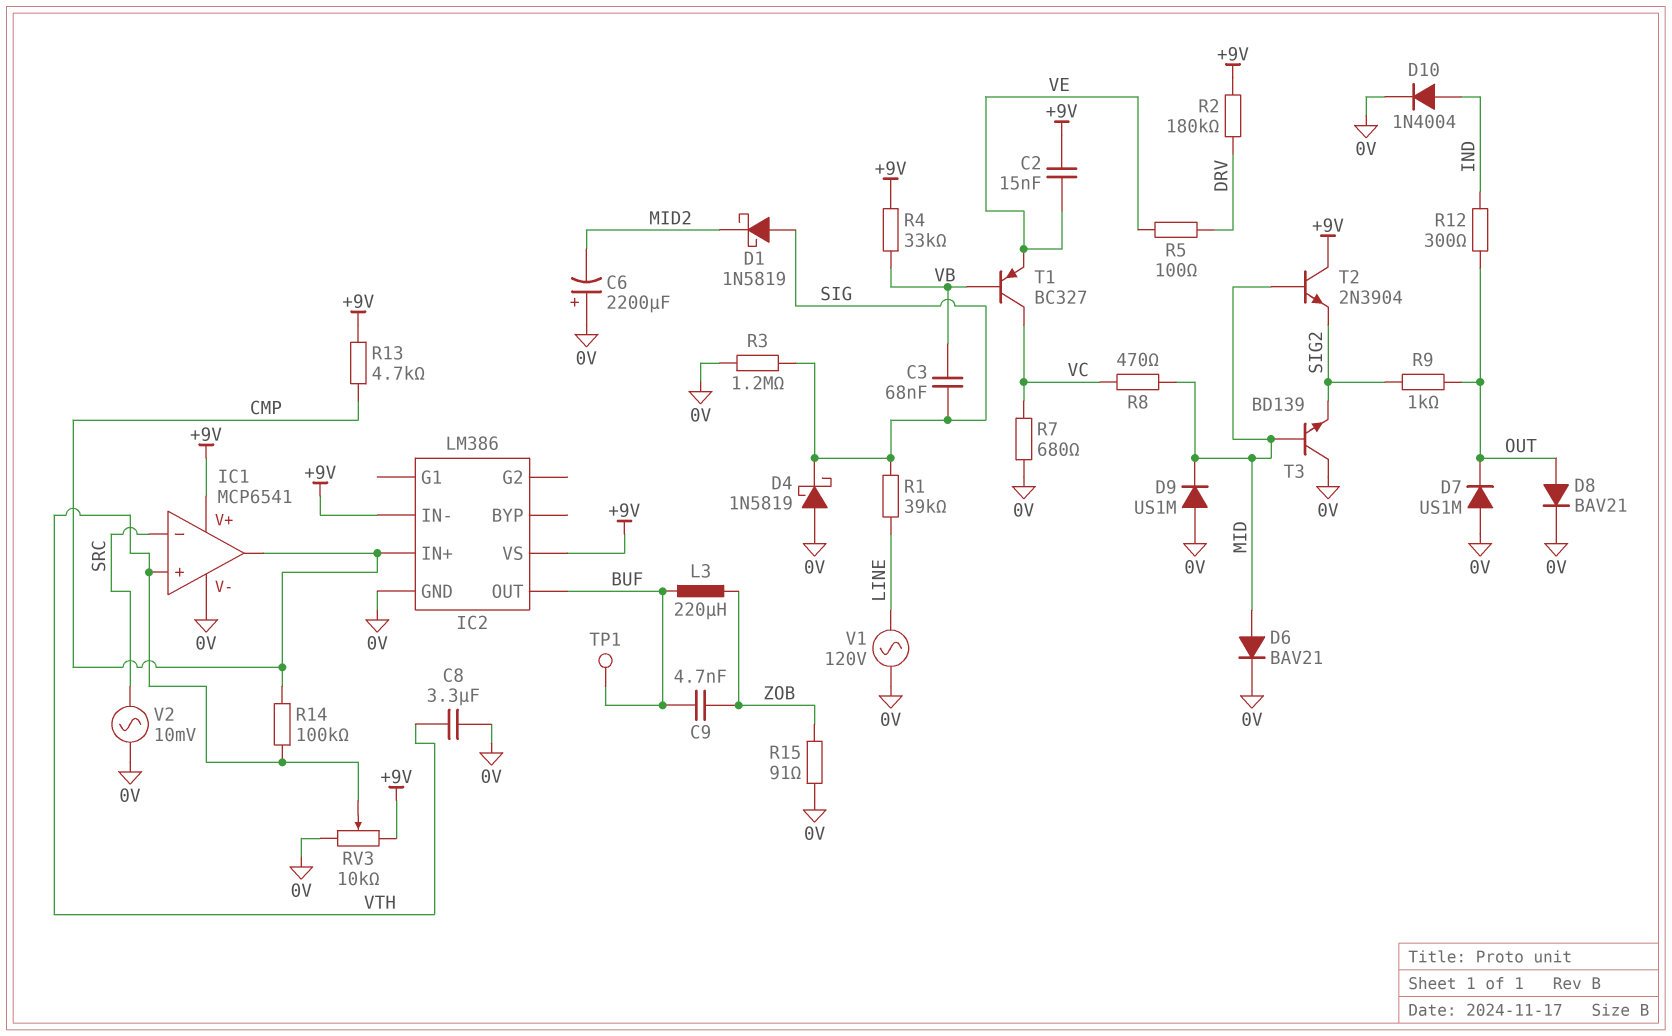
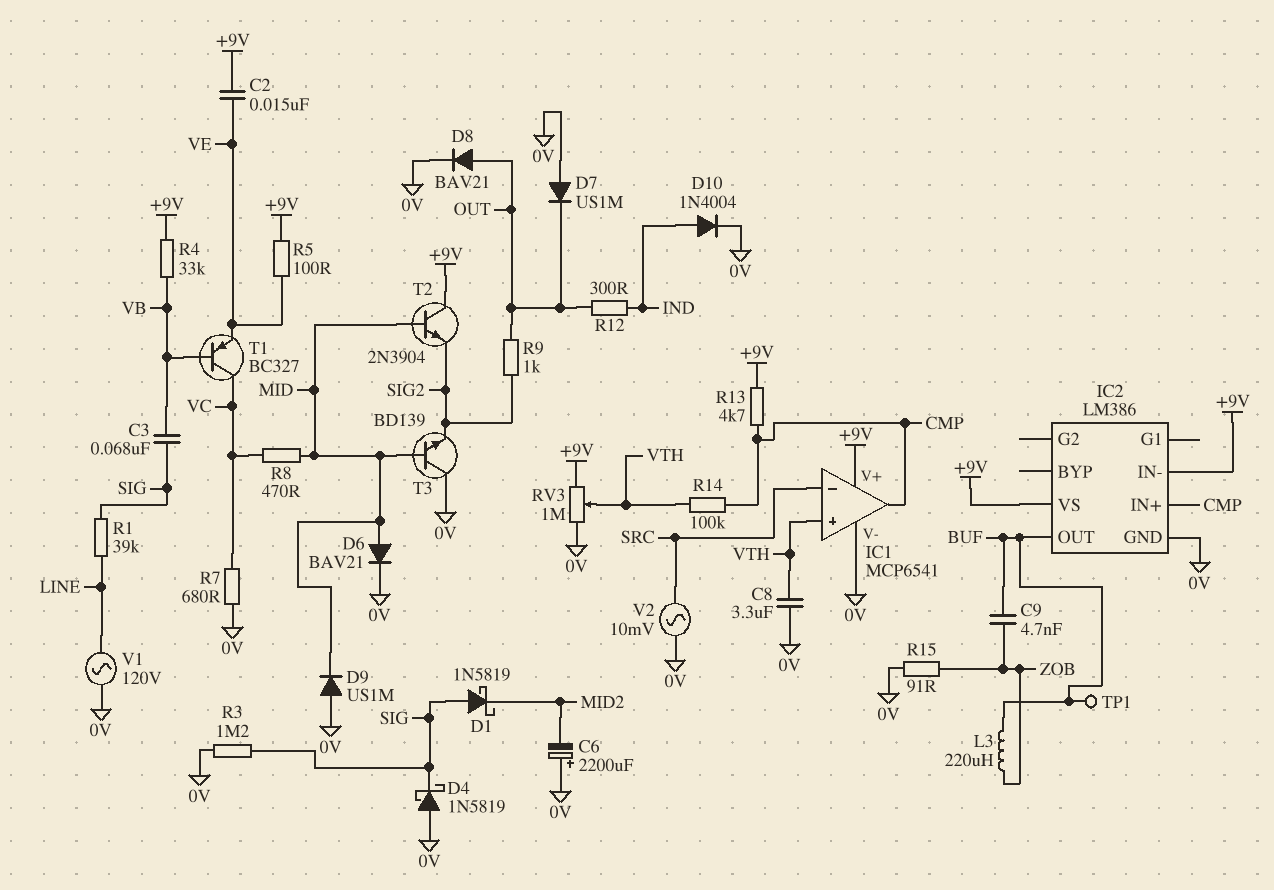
R2: 180k (+9V, DRV) -> none
R5: 100 (DRV, VE) -> 100 (+9V, VE)
RV3: 10k (+9V, 0V, wiper VTH) -> 1M (+9V, 0V, wiper VTH)

